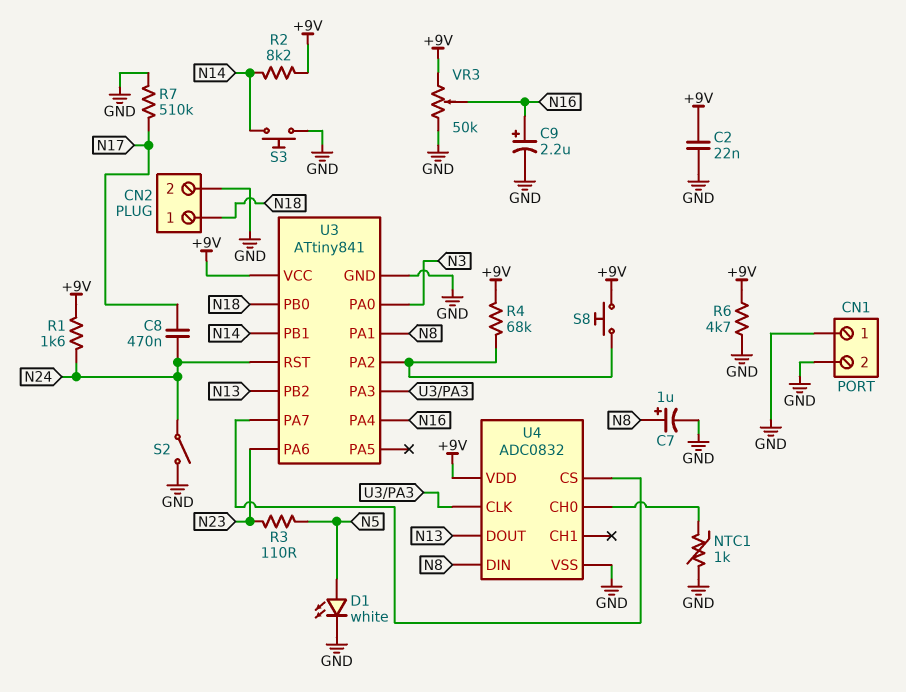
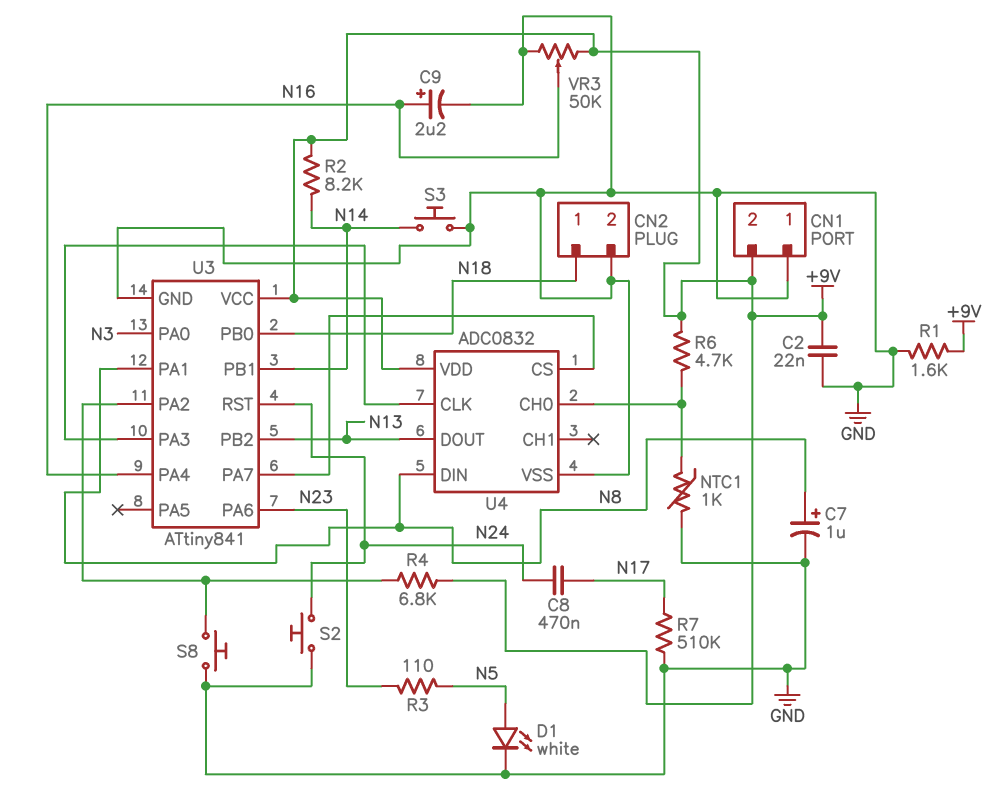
CN1 pin 2: GND -> +9V
R1: 1.6k (+9V, N24) -> 1.6k (+9V, GND)
R4: 68k (+9V, U3/PA2) -> 6.8k (+9V, U3/PA2)
R6: 4.7k (+9V, GND) -> 4.7k (+9V, U4/CH0)
S2: switch (GND, N24) -> button (GND, N24)
S8: button (+9V, U3/PA2) -> button (GND, U3/PA2)

